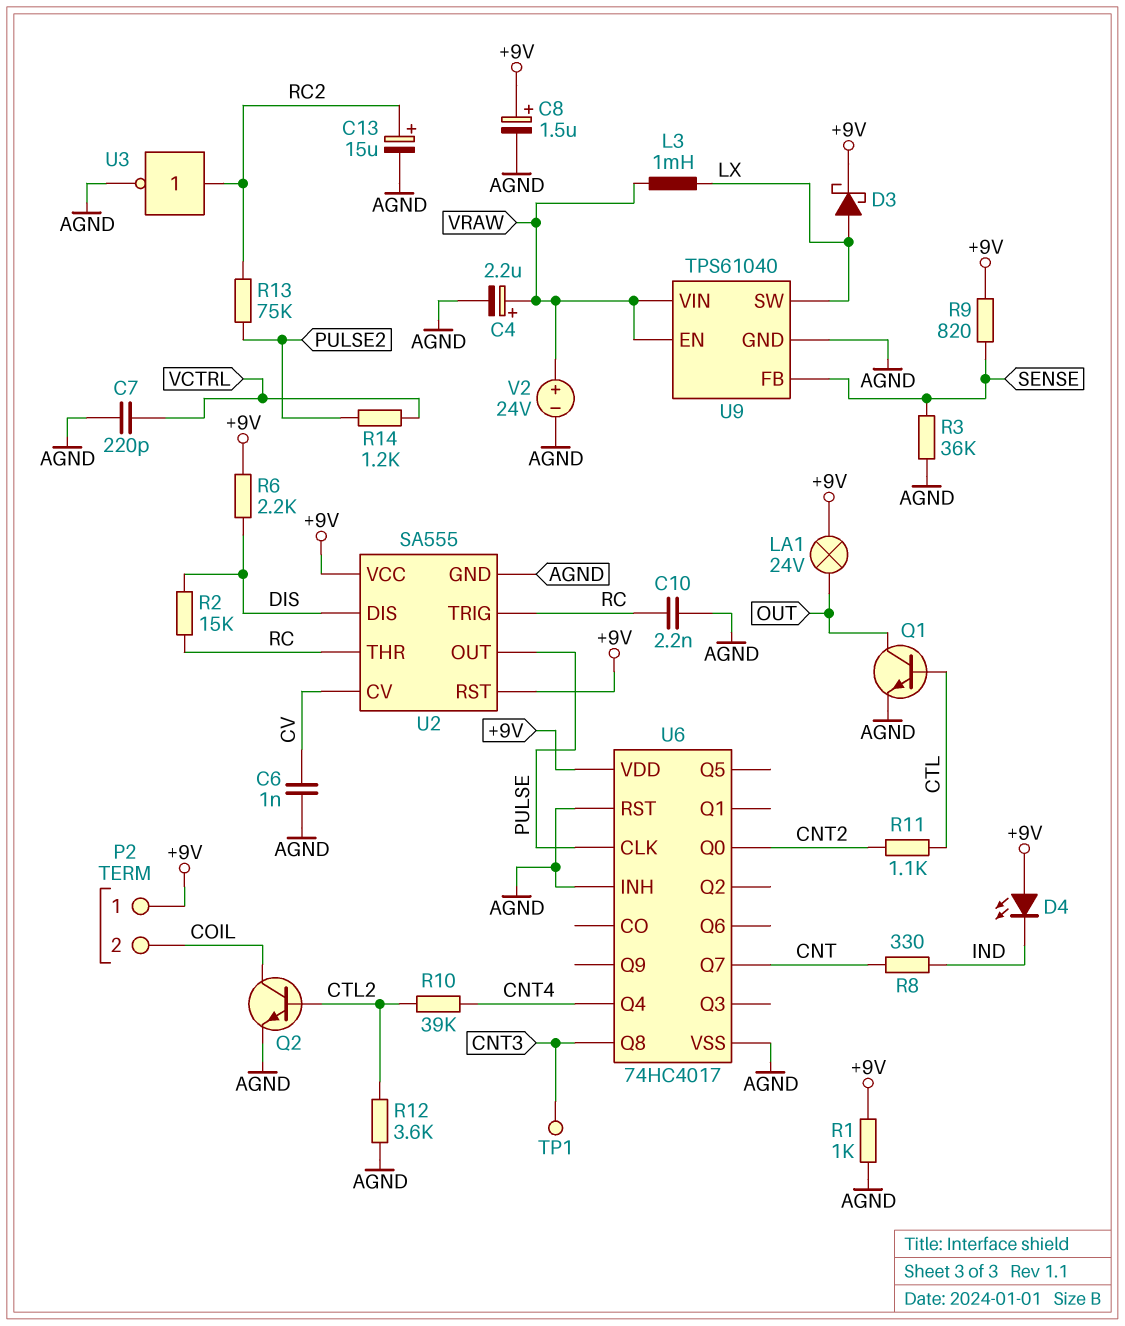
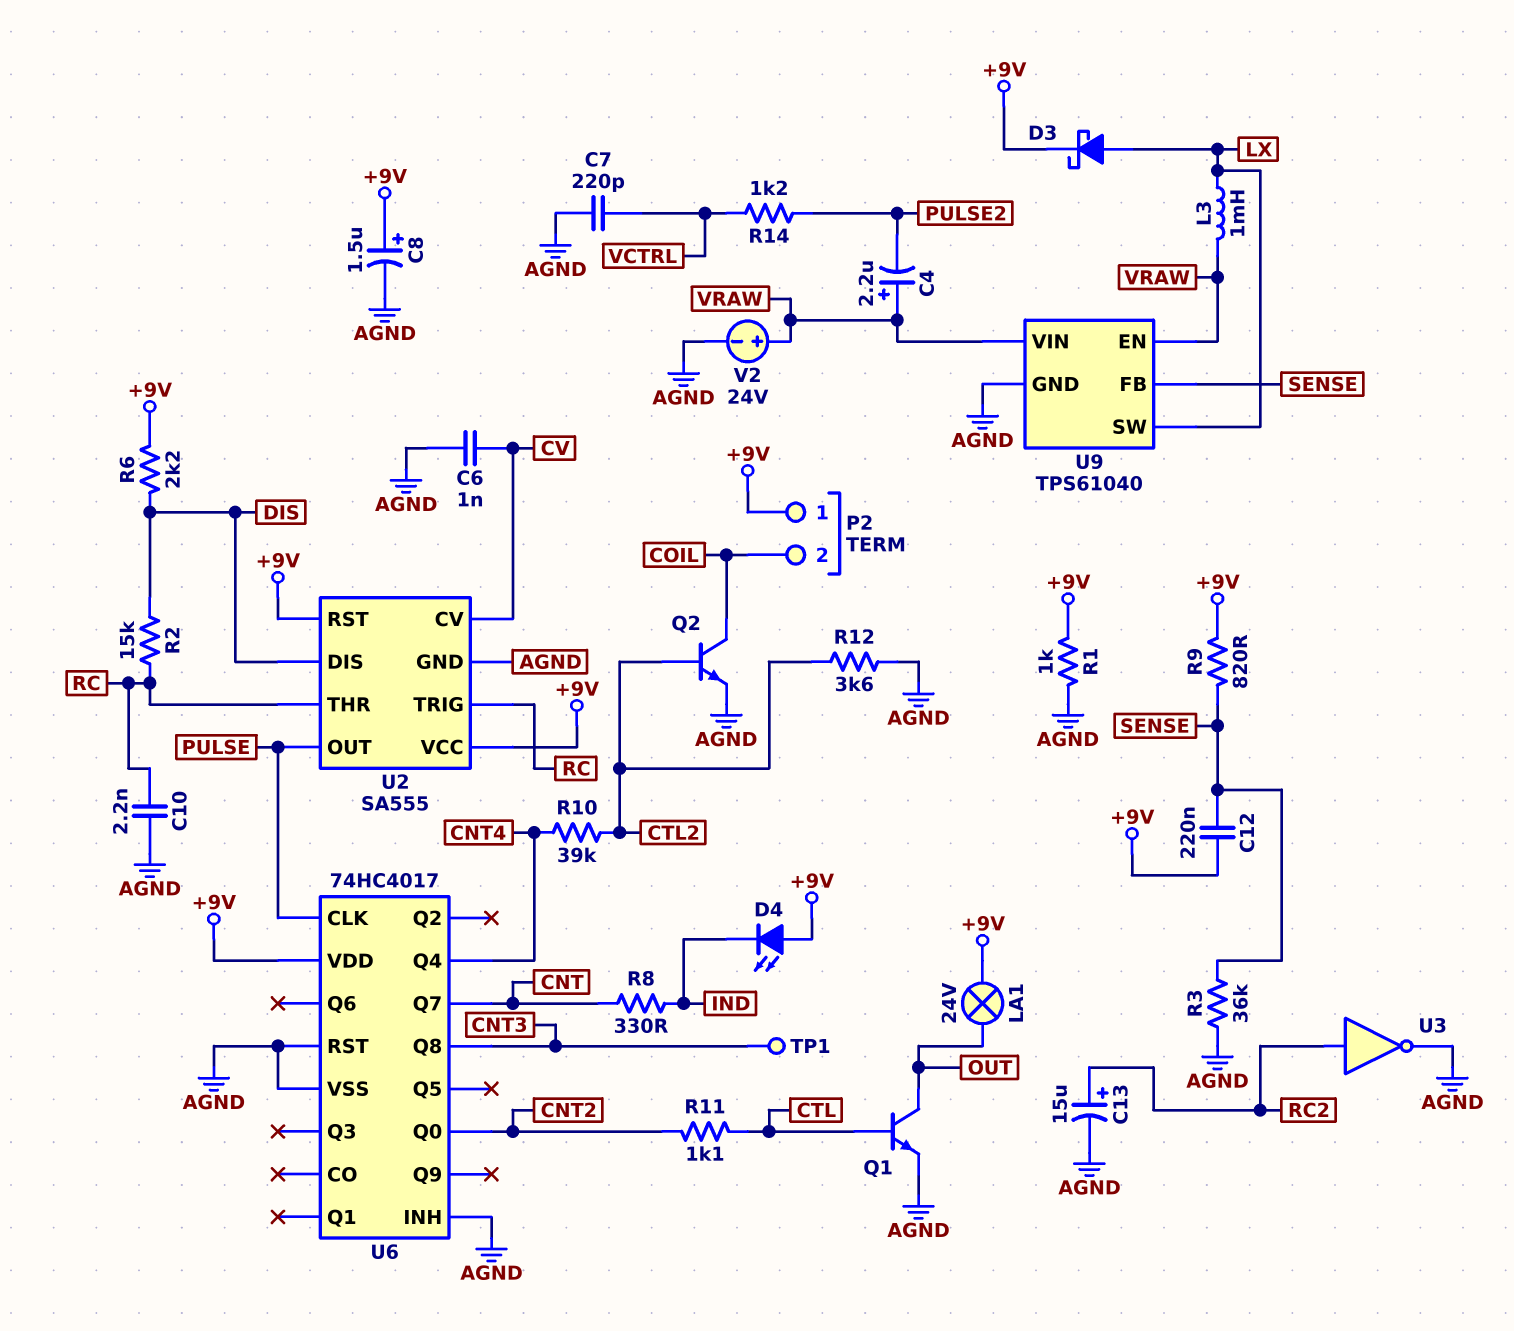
C4: 2.2uF (plus VRAW, minus AGND) -> 2.2uF (plus VRAW, minus PULSE2)
C12: none -> 220nF (+9V, SENSE)
R13: 75k (PULSE2, RC2) -> none

